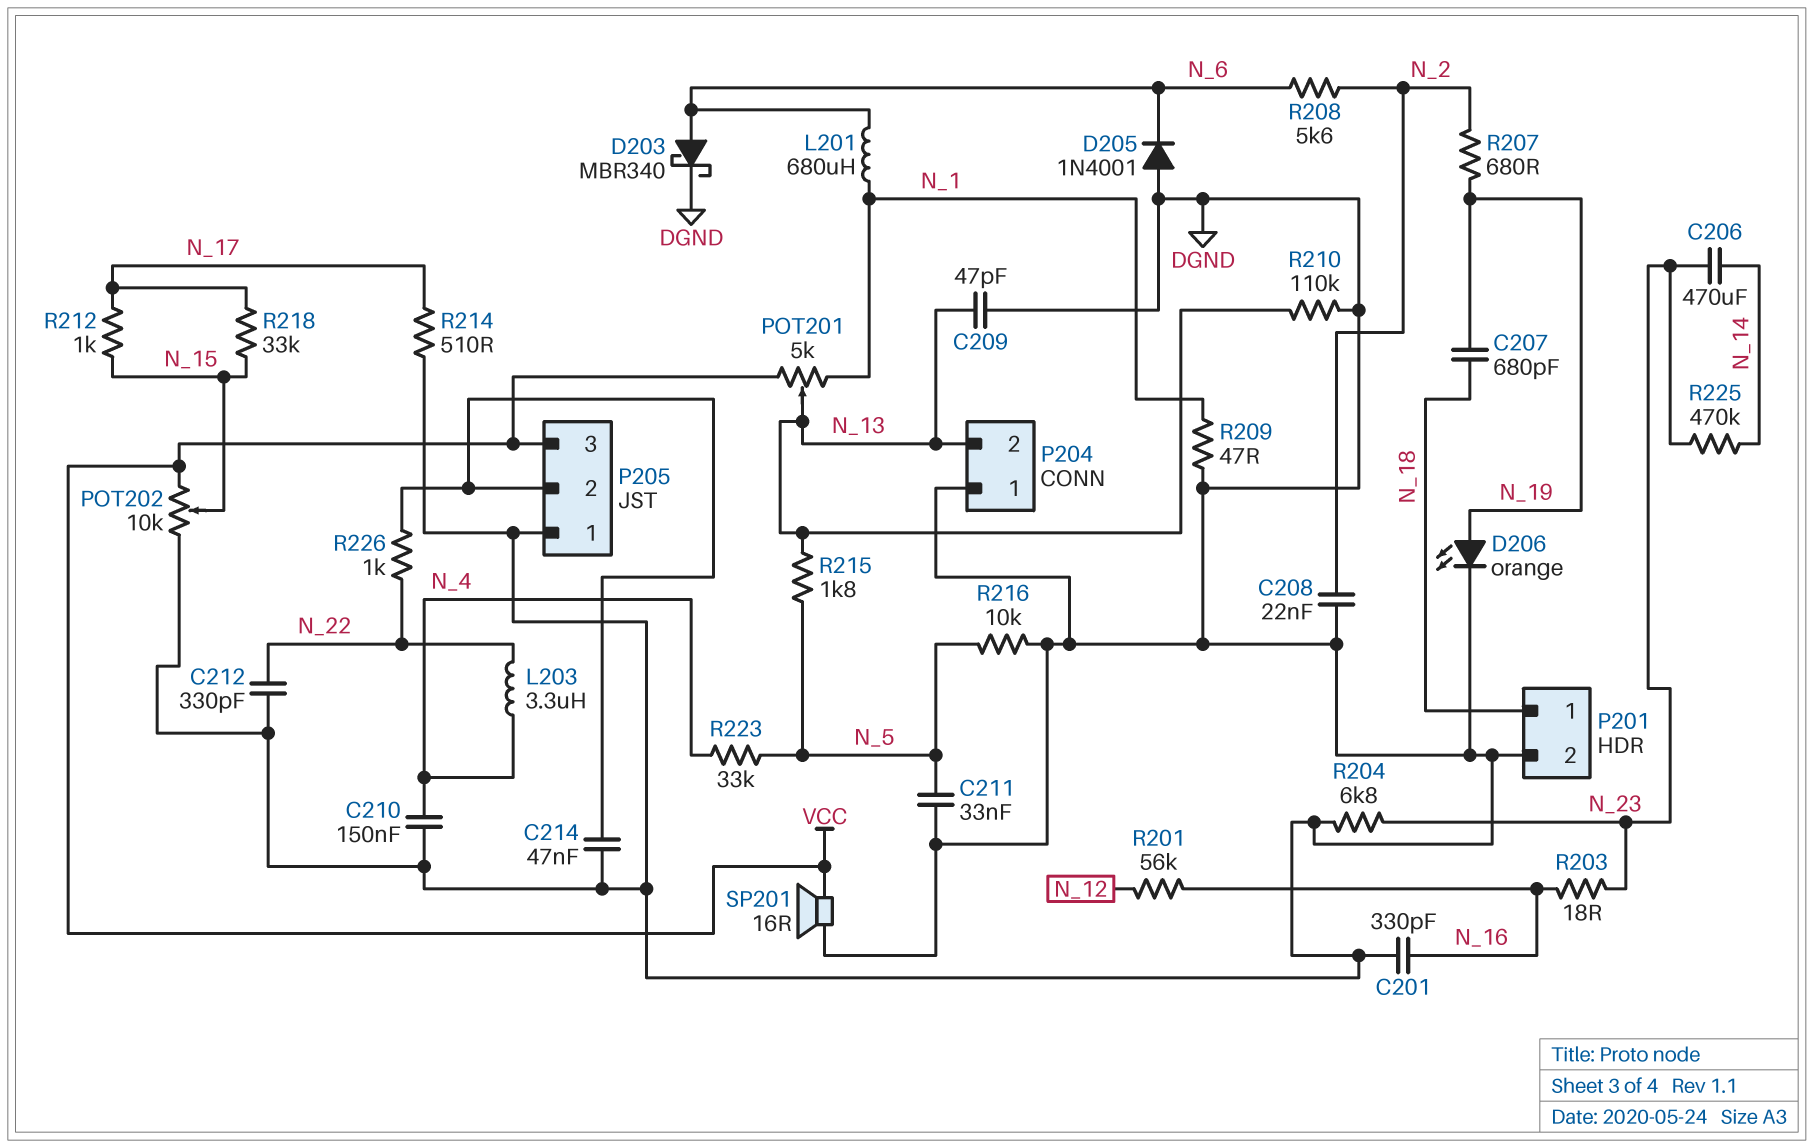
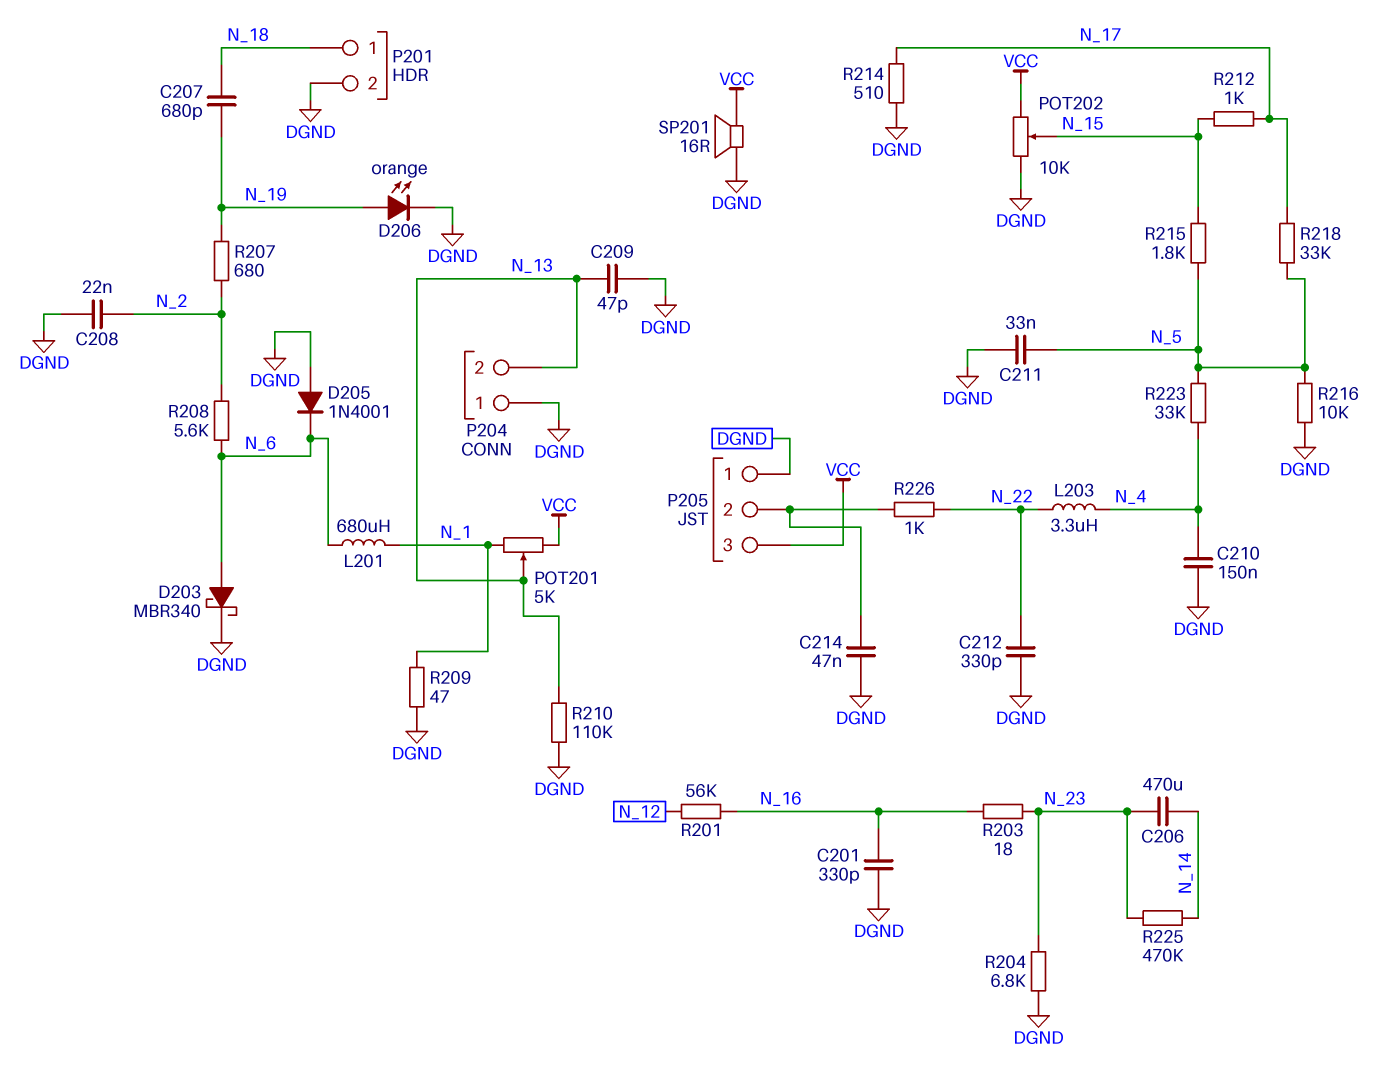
R215: 1.8k (N_5, N_13) -> 1.8k (N_5, N_15)
R218: 33k (N_15, N_17) -> 33k (N_5, N_17)

